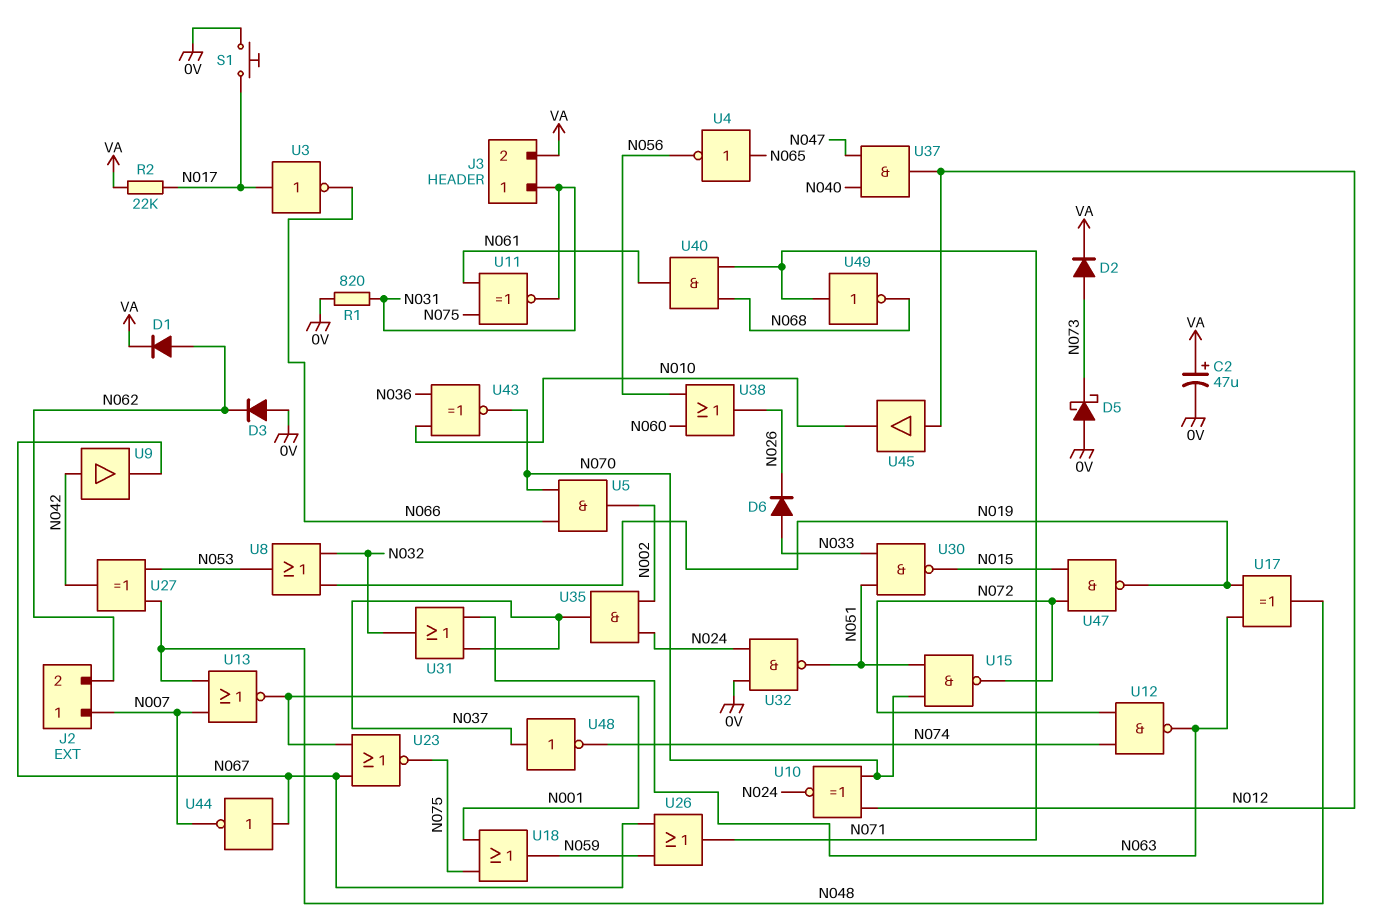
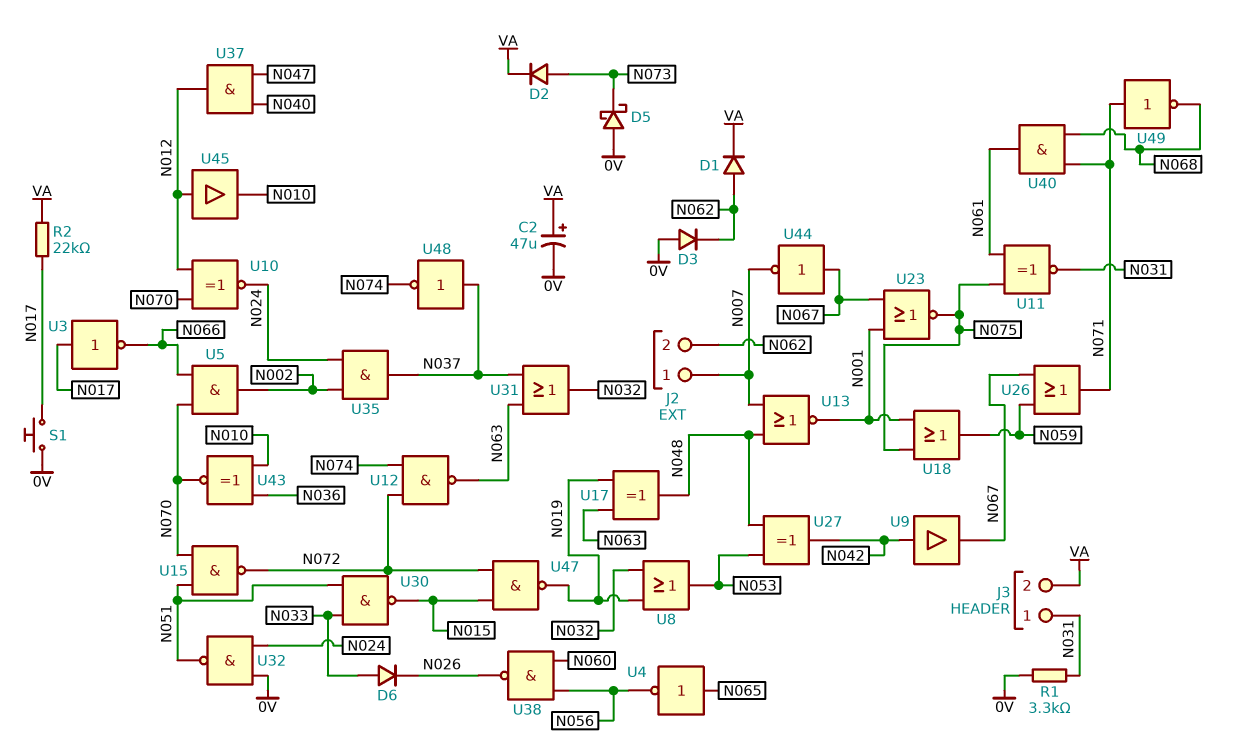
R1: 820 (0V, N031) -> 3.3k (0V, N031)
U38: OR (in N056, in N060, out N026) -> NAND (in N056, in N060, out N026)

